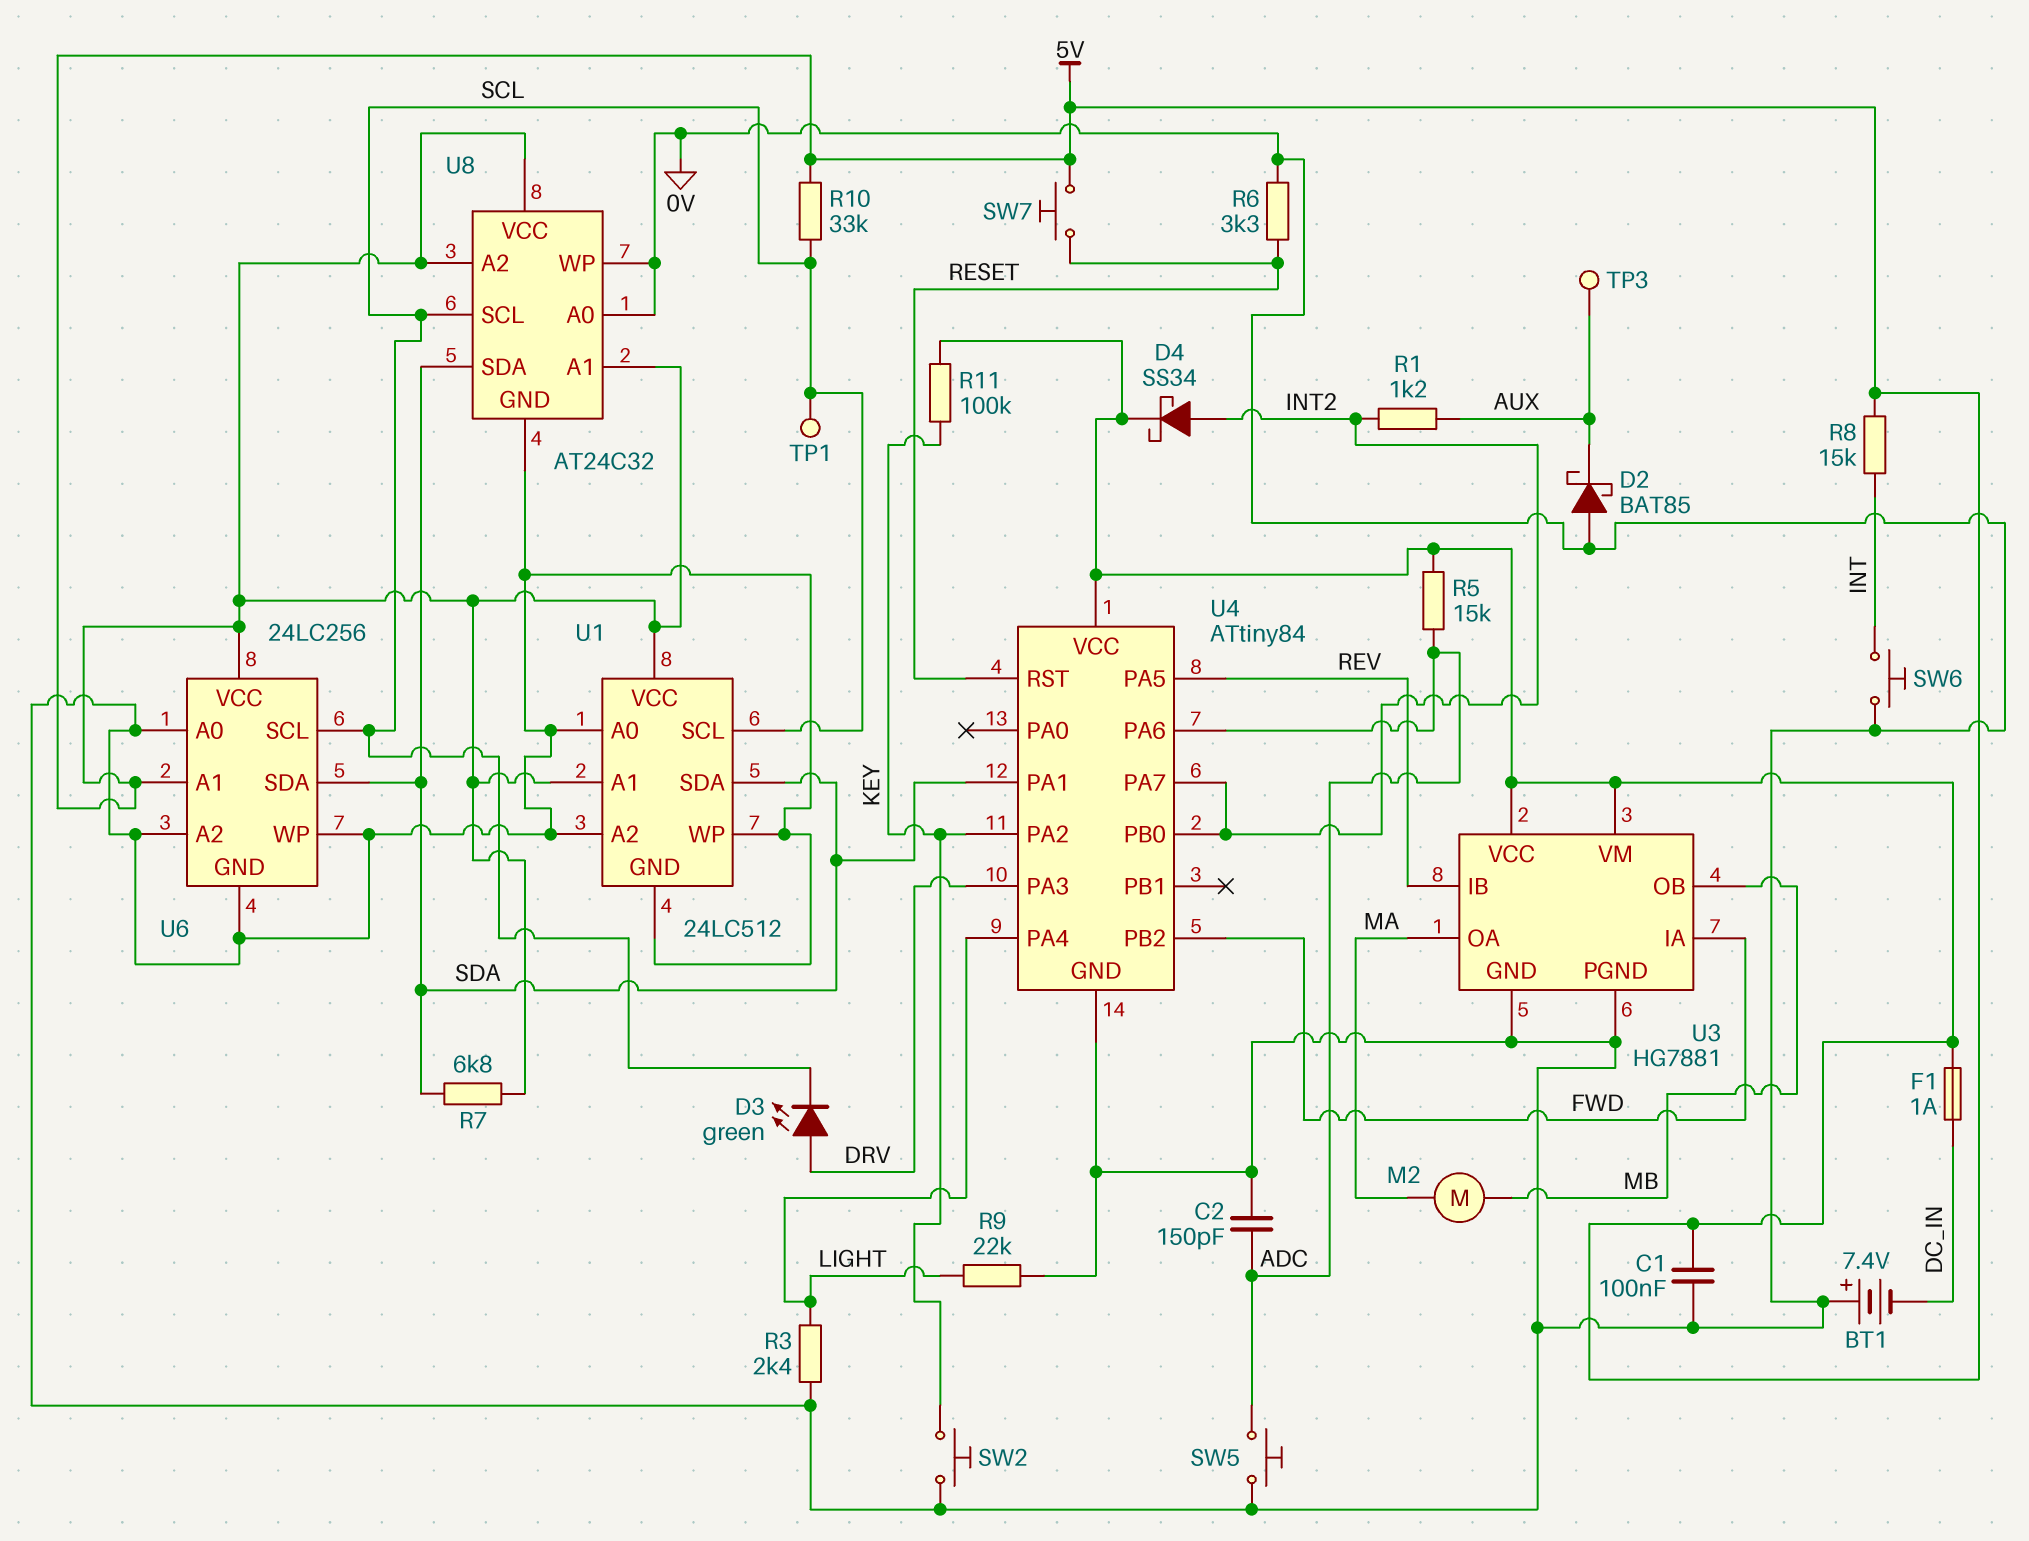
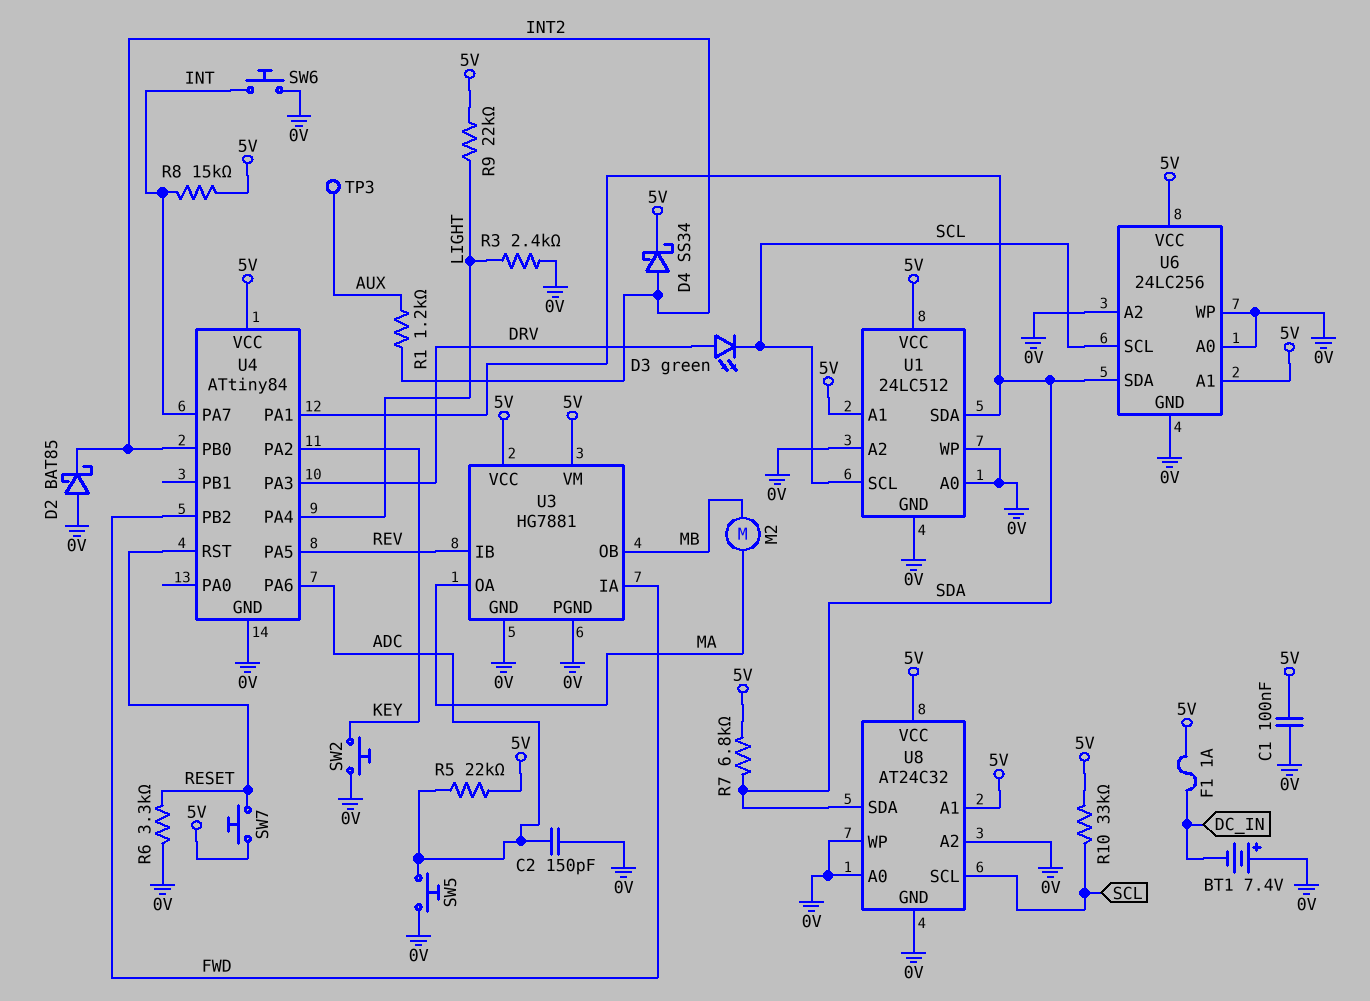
D2: schottky BAT85 (A 0V, K AUX) -> schottky BAT85 (A 0V, K INT2)
R5: 15k (5V, ADC) -> 22k (5V, ADC)
R9: 22k (0V, LIGHT) -> 22k (5V, LIGHT)
R11: 100k (5V, KEY) -> none
TP1: test point (SCL) -> none
U4 pin PA7: INT2 -> INT
U8 pin A2: 5V -> 0V

